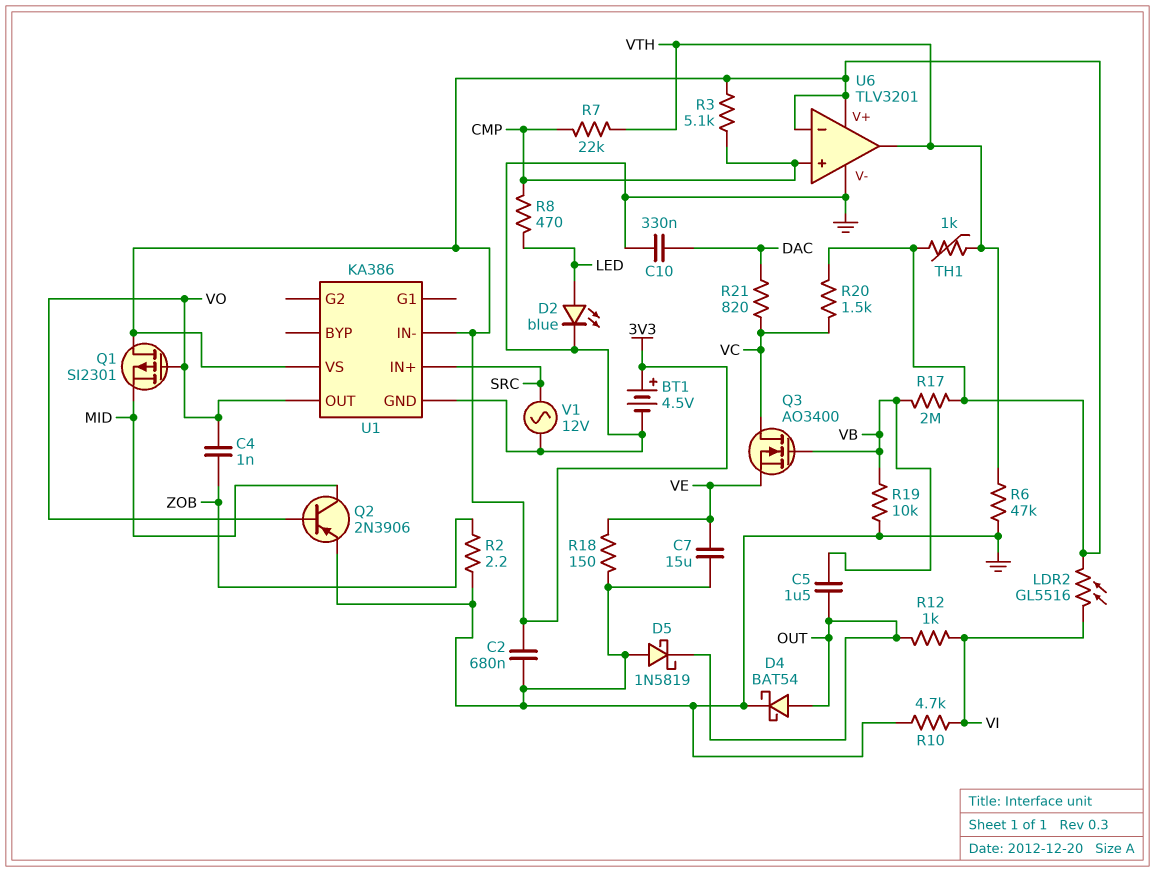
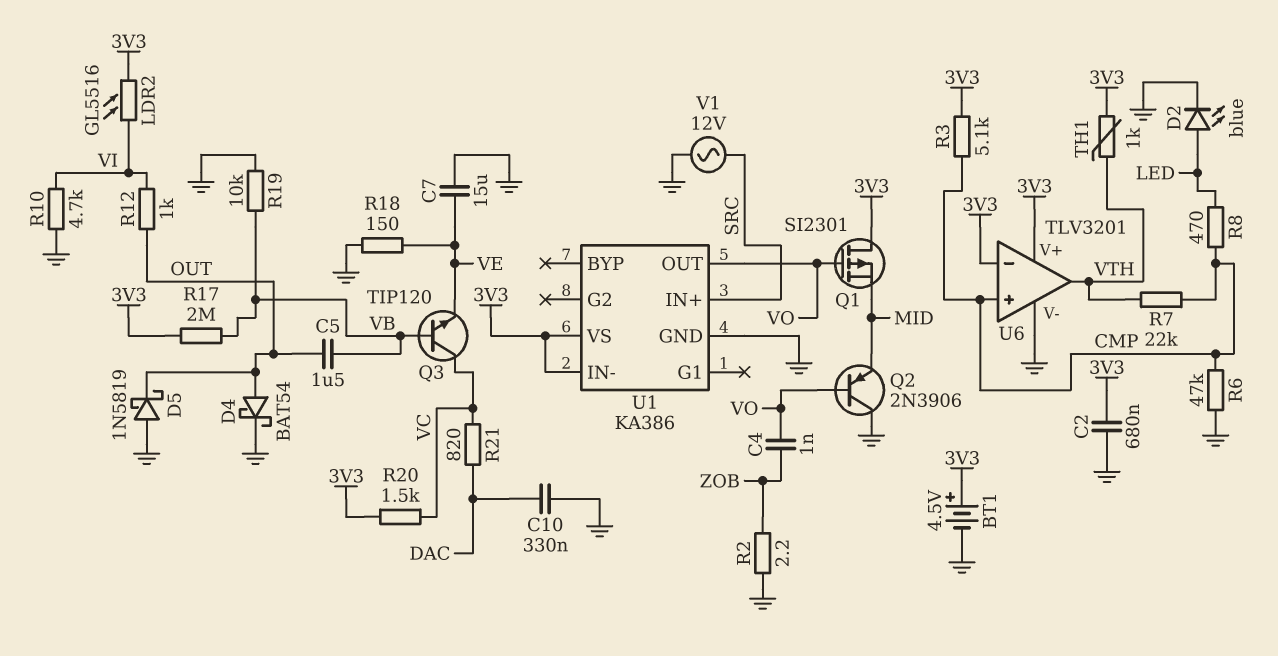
Q2: PNP 2N3906 (B VO, C MID, E GND) -> PNP 2N3906 (B VO, C GND, E MID)
Q3: NMOS AO3400 (G VB, D VC, S VE) -> NPN TIP120 (B VB, C VC, E VE)
R6: 47k (GND, VTH) -> 47k (CMP, GND)

